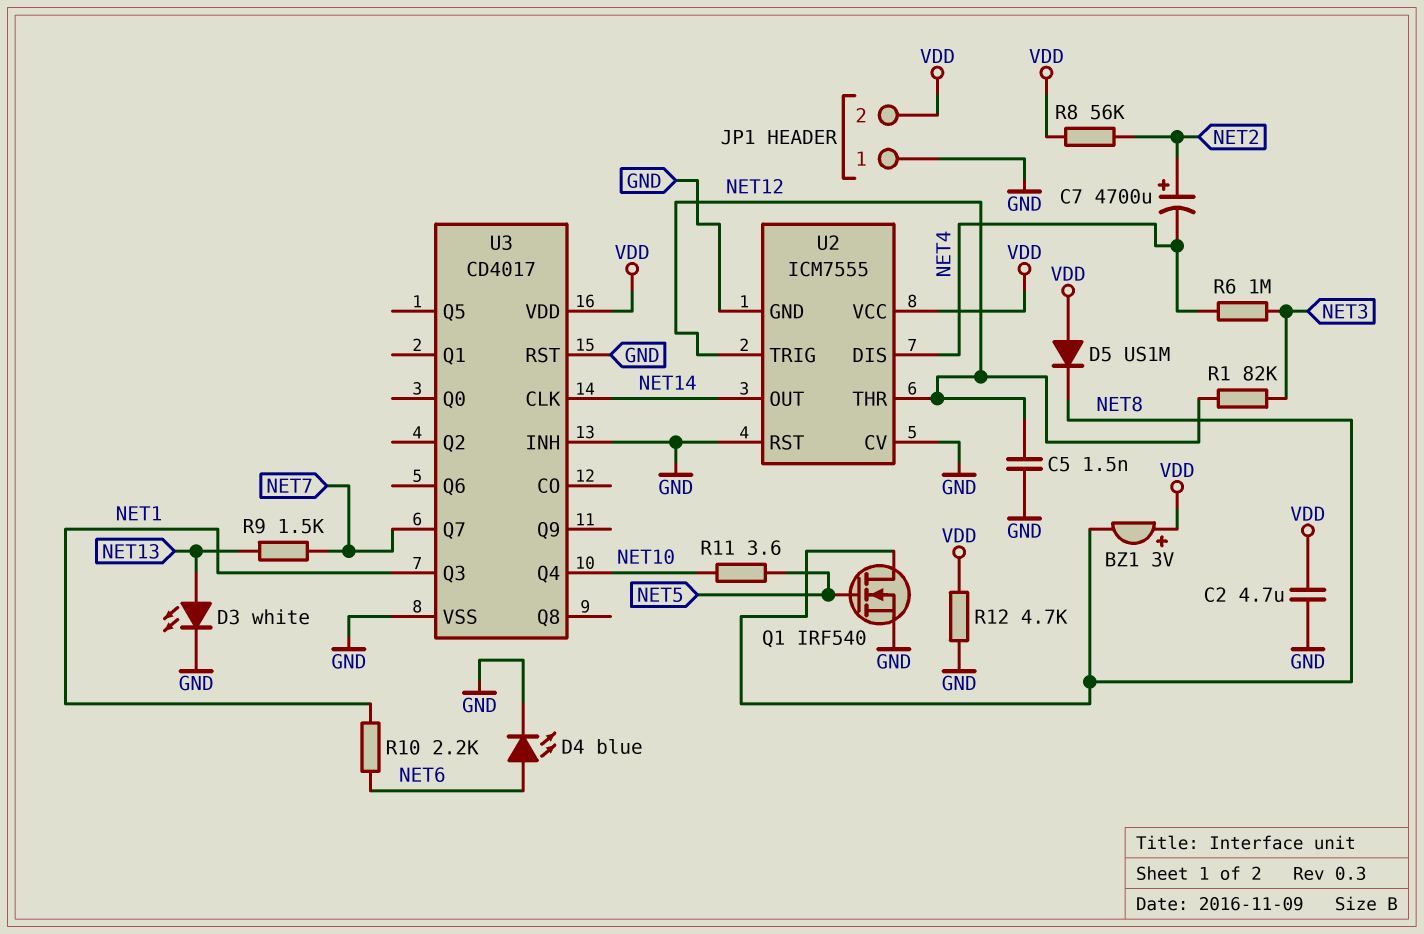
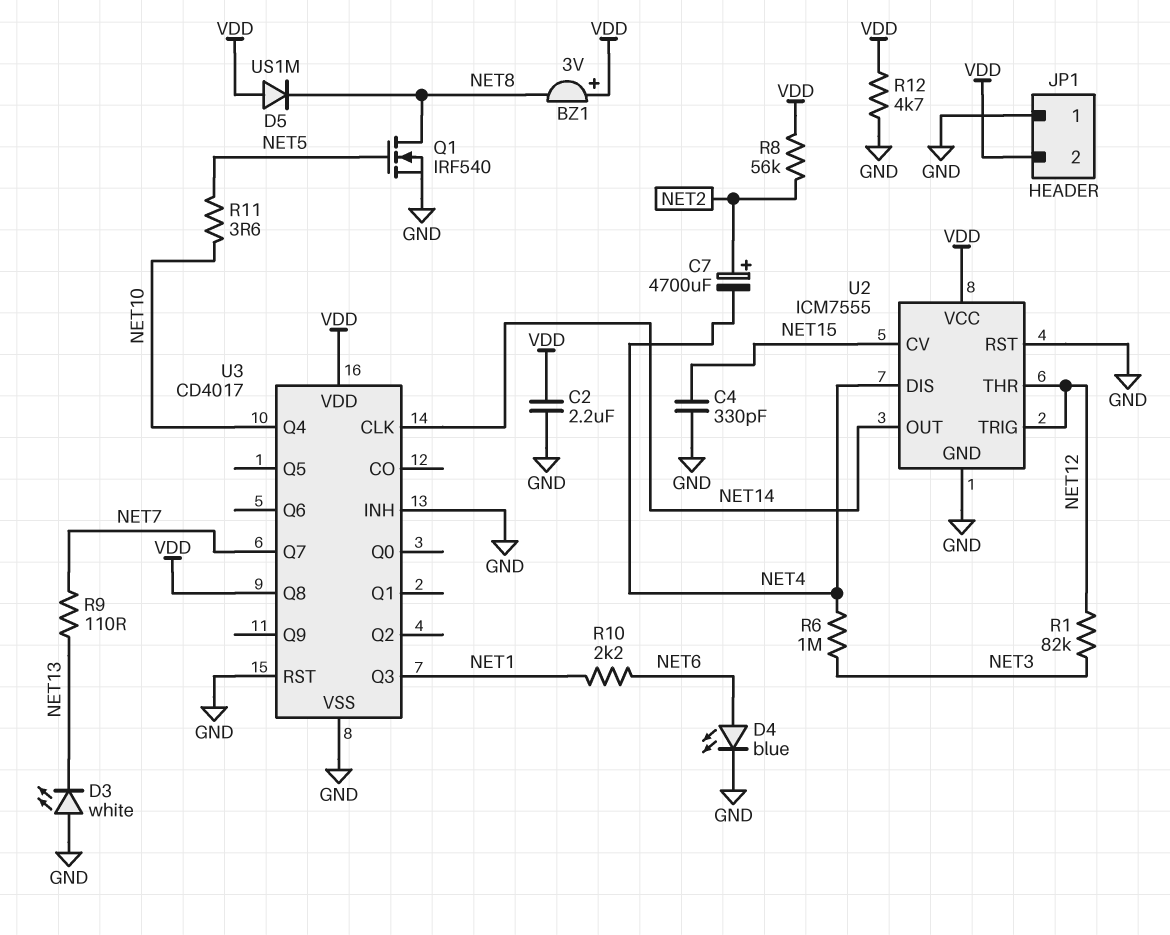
C2: 4.7uF (GND, VDD) -> 2.2uF (GND, VDD)
C4: none -> 330pF (GND, NET15)
C5: 1.5nF (GND, NET12) -> none
D3: LED white (A NET13, K GND) -> LED white (A GND, K NET13)
R9: 1.5k (NET7, NET13) -> 110 (NET7, NET13)
U2 pin CV: GND -> NET15
U3 pin Q8: none -> VDD

